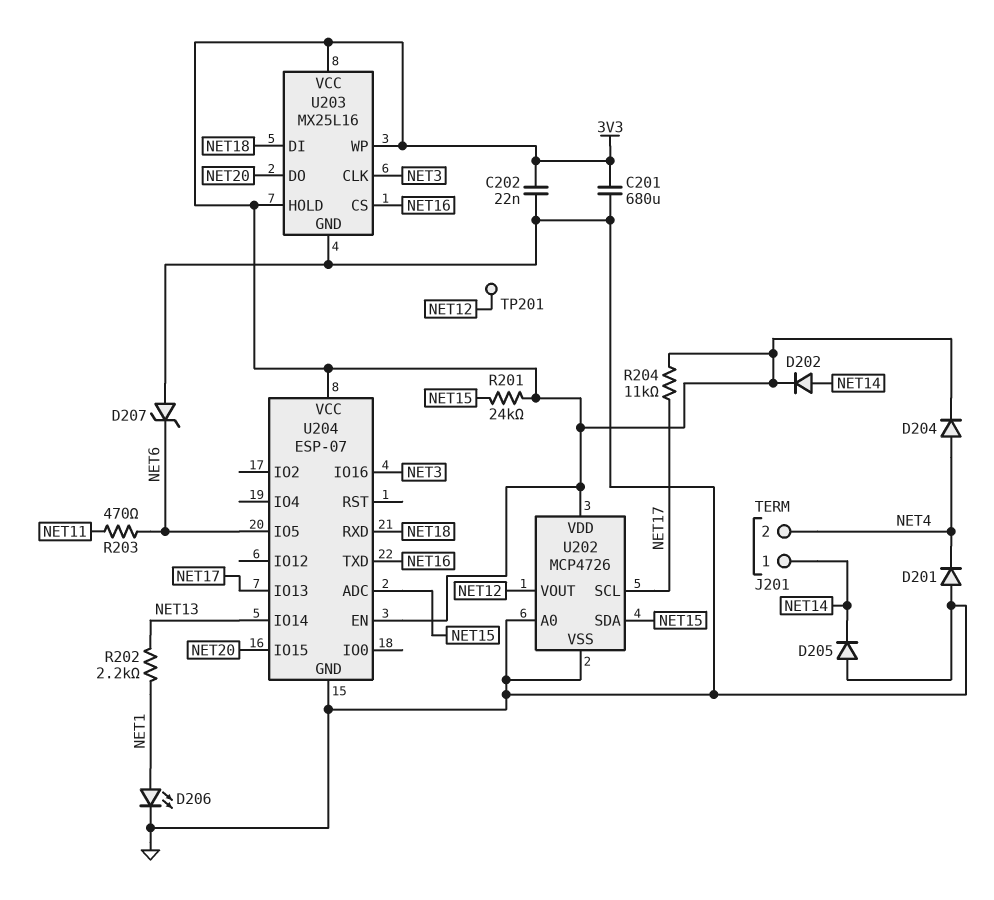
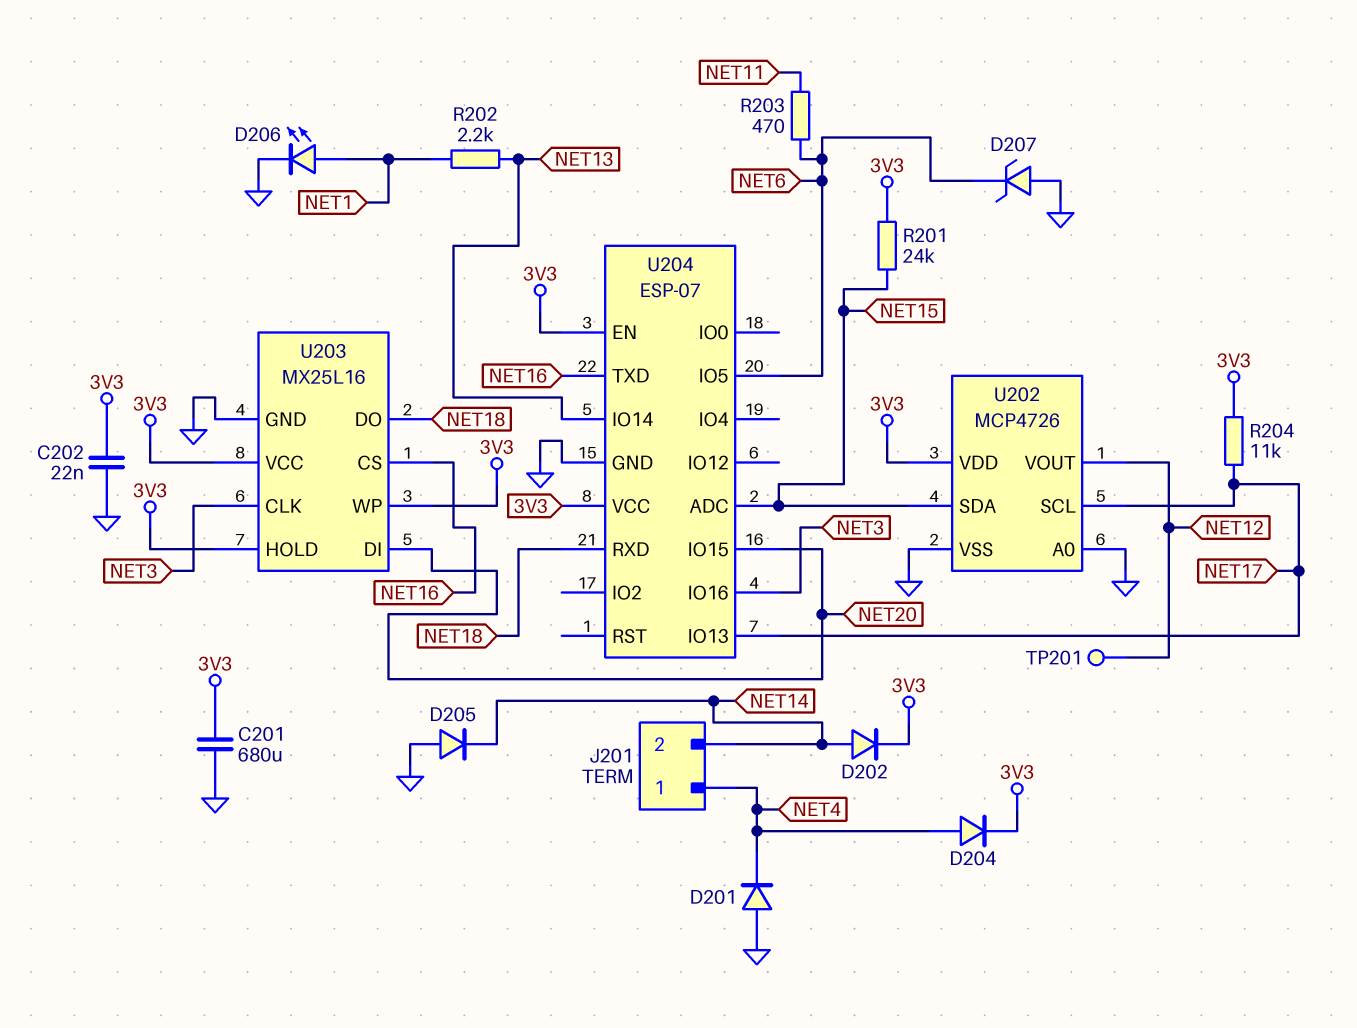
J201 pin 1: NET14 -> NET4
J201 pin 2: NET4 -> NET14
U203 pin DI: NET18 -> NET20
U203 pin DO: NET20 -> NET18

